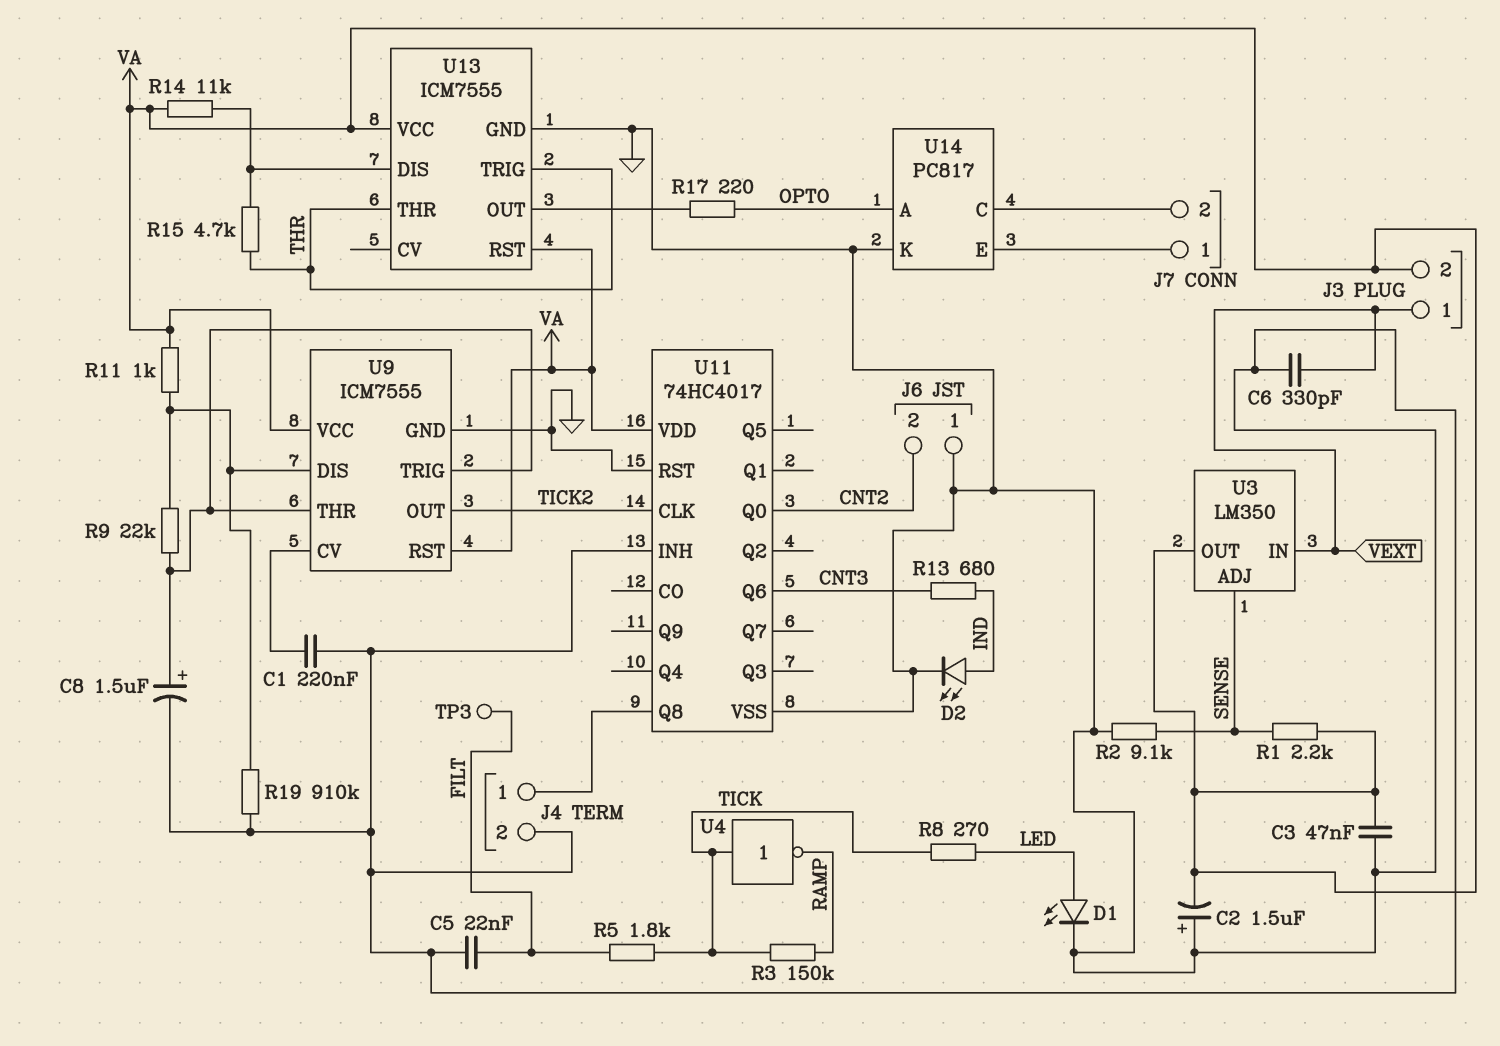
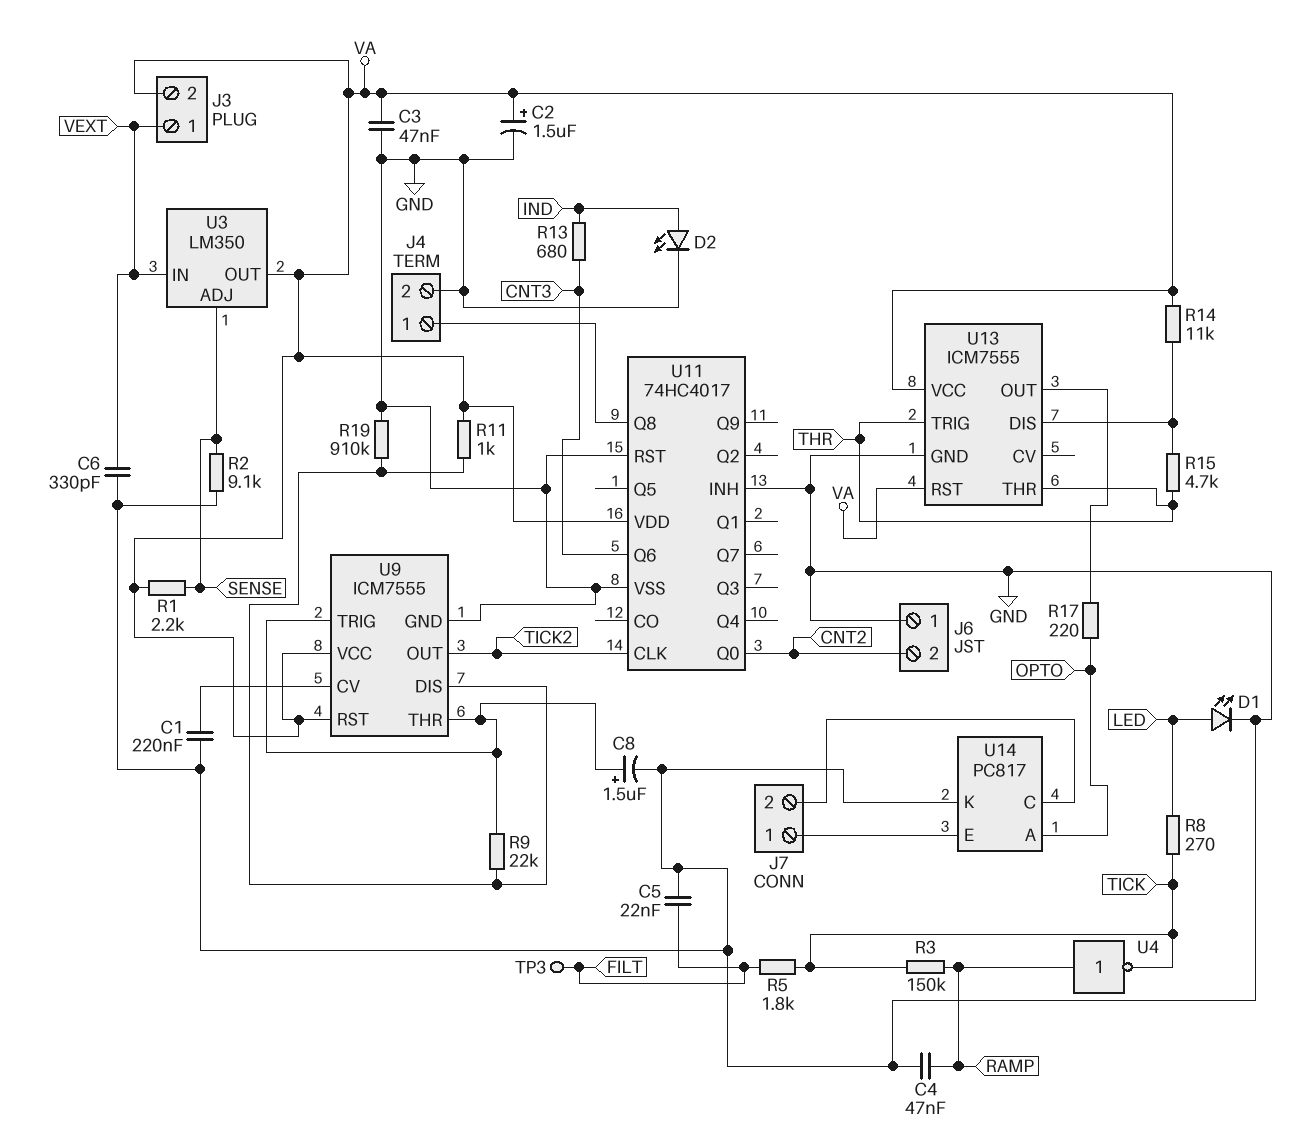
C2: 1.5uF (plus GND, minus VA) -> 1.5uF (plus VA, minus GND)
C4: none -> 47nF (GND, RAMP)
U4: NOT (in TICK, out RAMP) -> NOT (in RAMP, out TICK)

